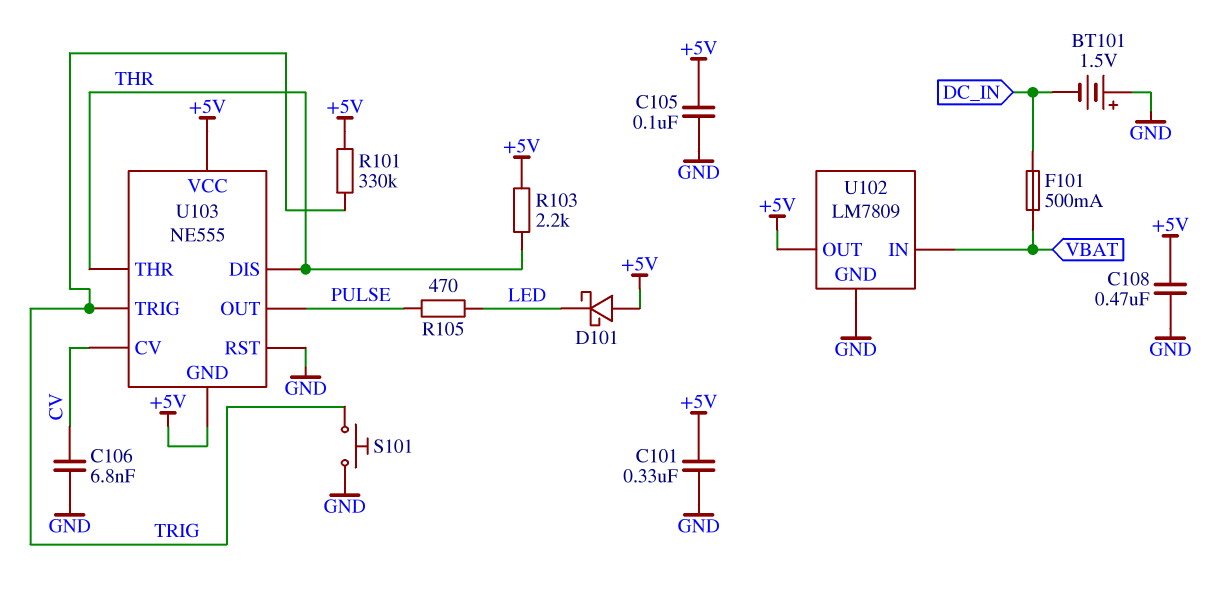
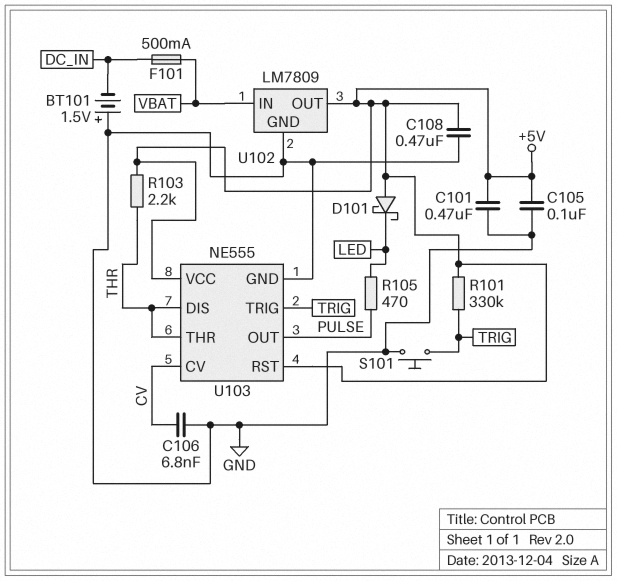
C101: 330nF (+5V, GND) -> 470nF (+5V, GND)
U103 pin GND: +5V -> GND
U103 pin RST: GND -> +5V

